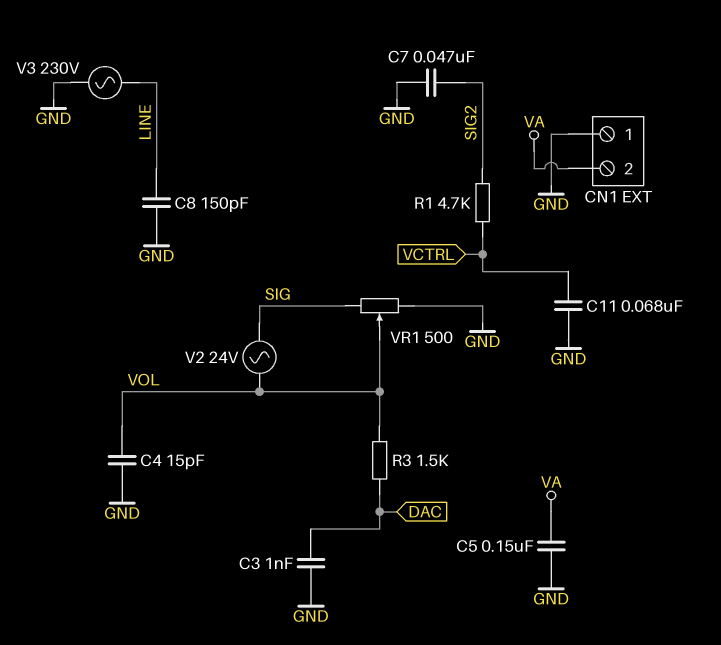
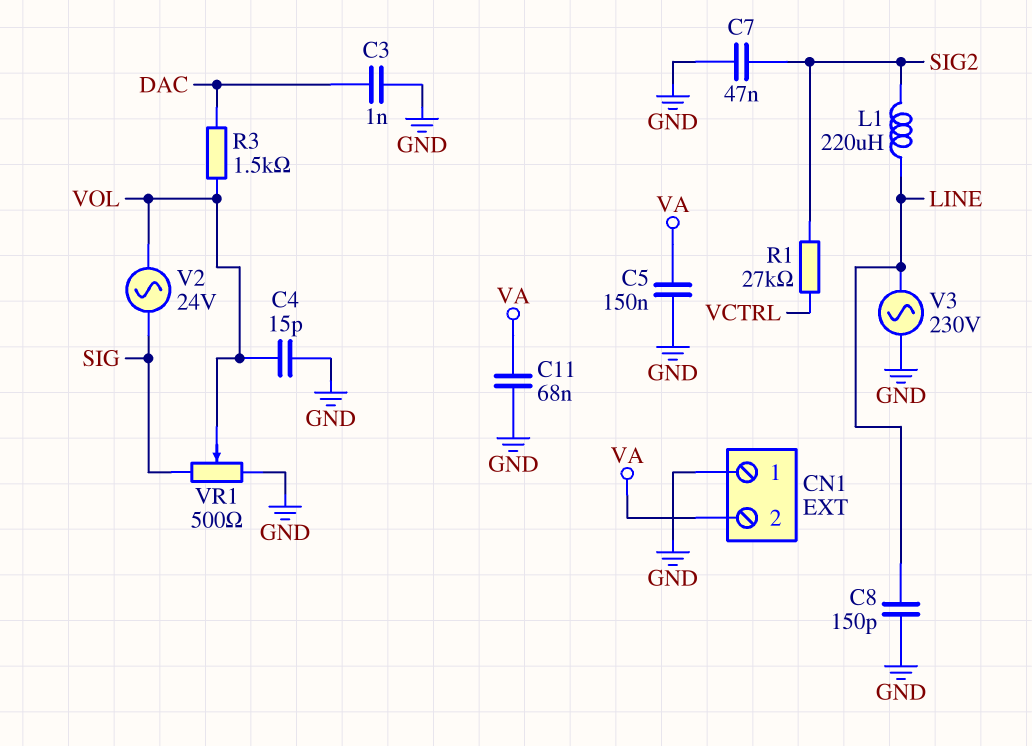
C11: 68nF (GND, VCTRL) -> 68nF (GND, VA)
L1: none -> 220uH (LINE, SIG2)
R1: 4.7k (SIG2, VCTRL) -> 27k (SIG2, VCTRL)

